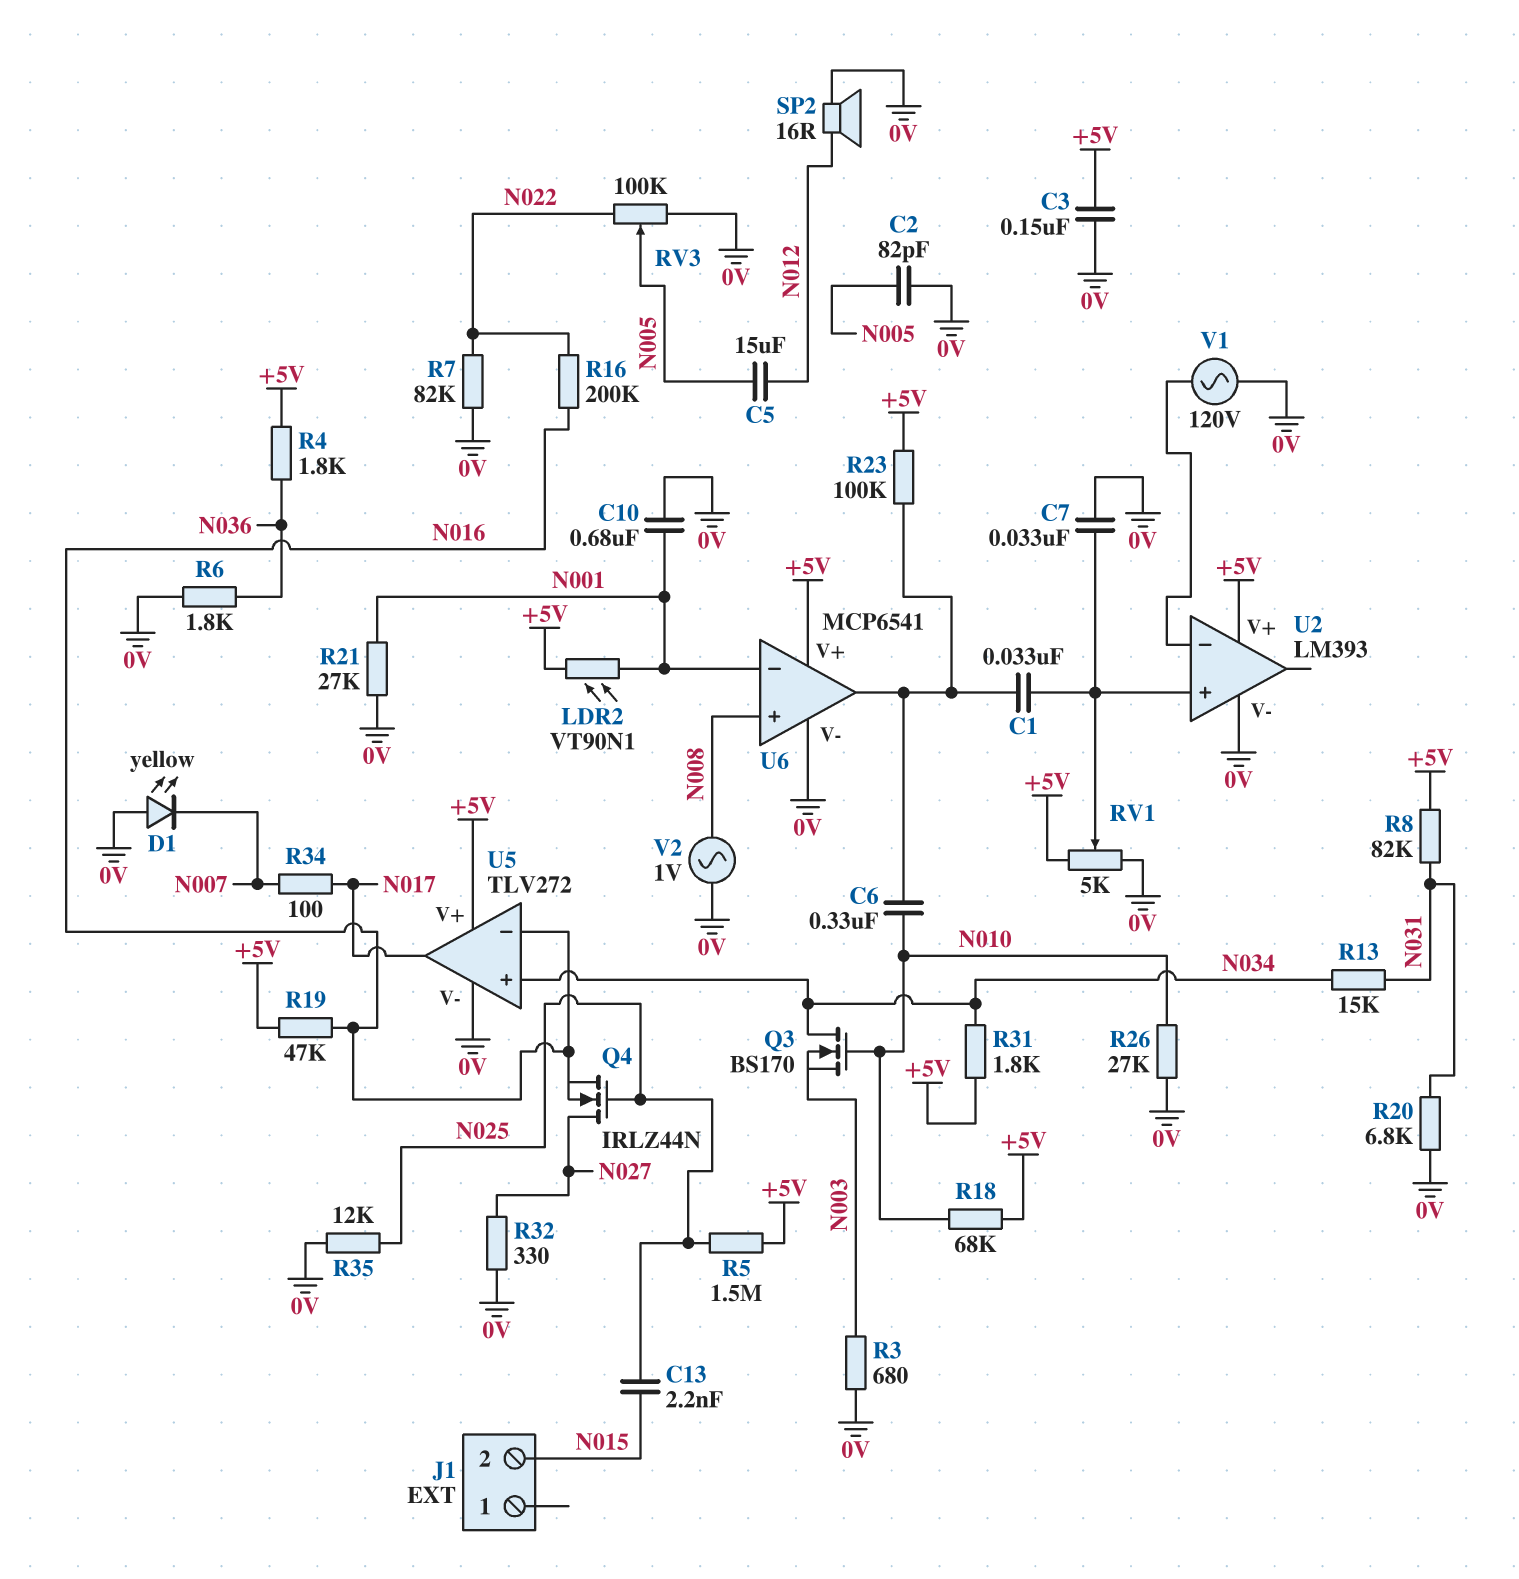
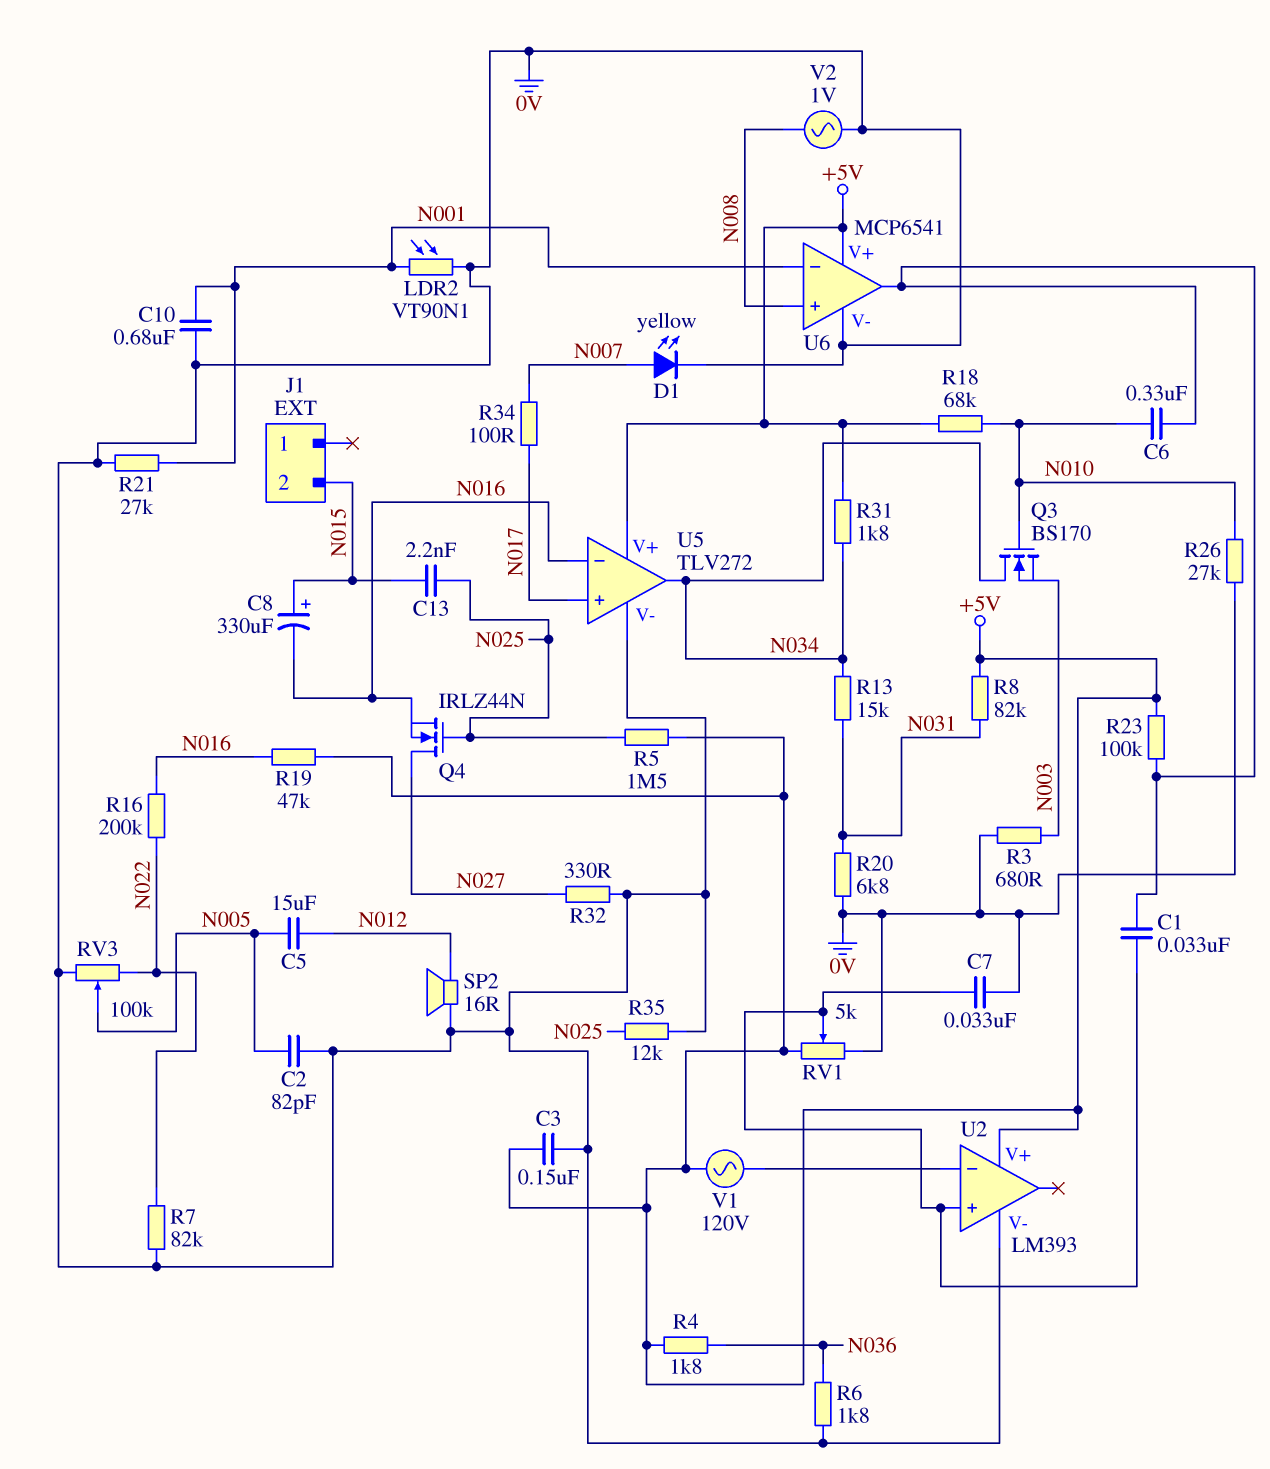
C8: none -> 330uF (plus N015, minus N016)
D1: LED yellow (A 0V, K N007) -> LED yellow (A N007, K 0V)
LDR2: VT90N1 (+5V, N001) -> VT90N1 (0V, N001)
U5 pin in+: N034 -> N017
U5 pin out: N017 -> N034
V1: AC 120V (0V, U2/in-) -> AC 120V (+5V, U2/in-)

